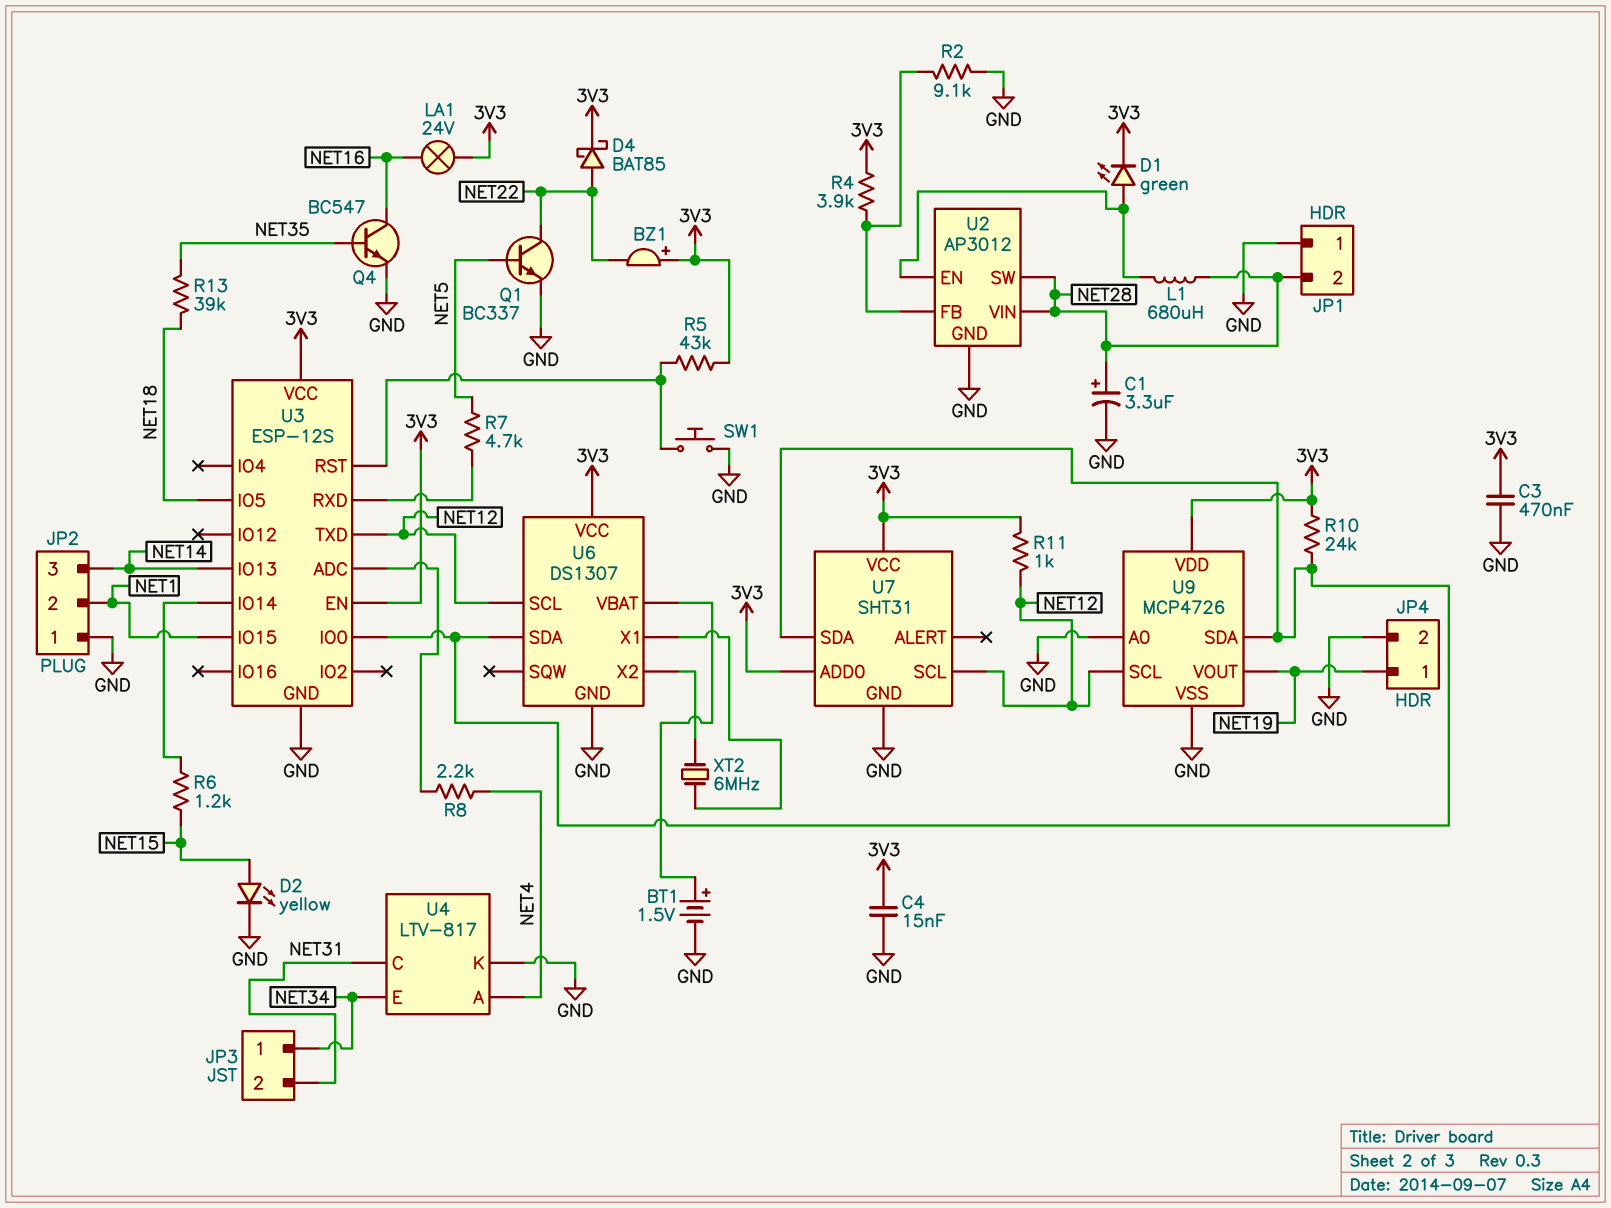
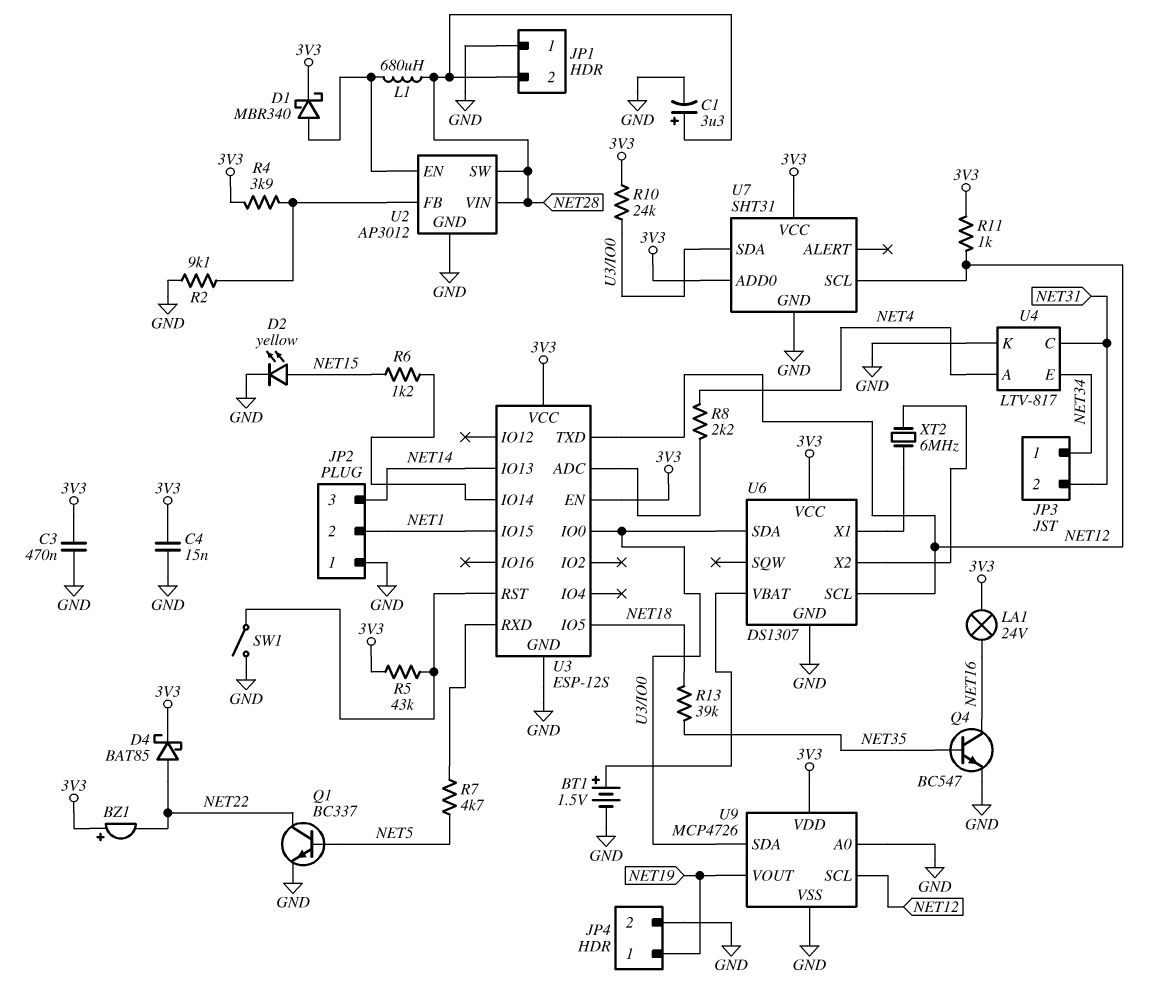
D1: LED green (A U2/EN, K 3V3) -> schottky MBR340 (A U2/EN, K 3V3)
SW1: button (GND, U3/RST) -> switch (GND, U3/RST)

